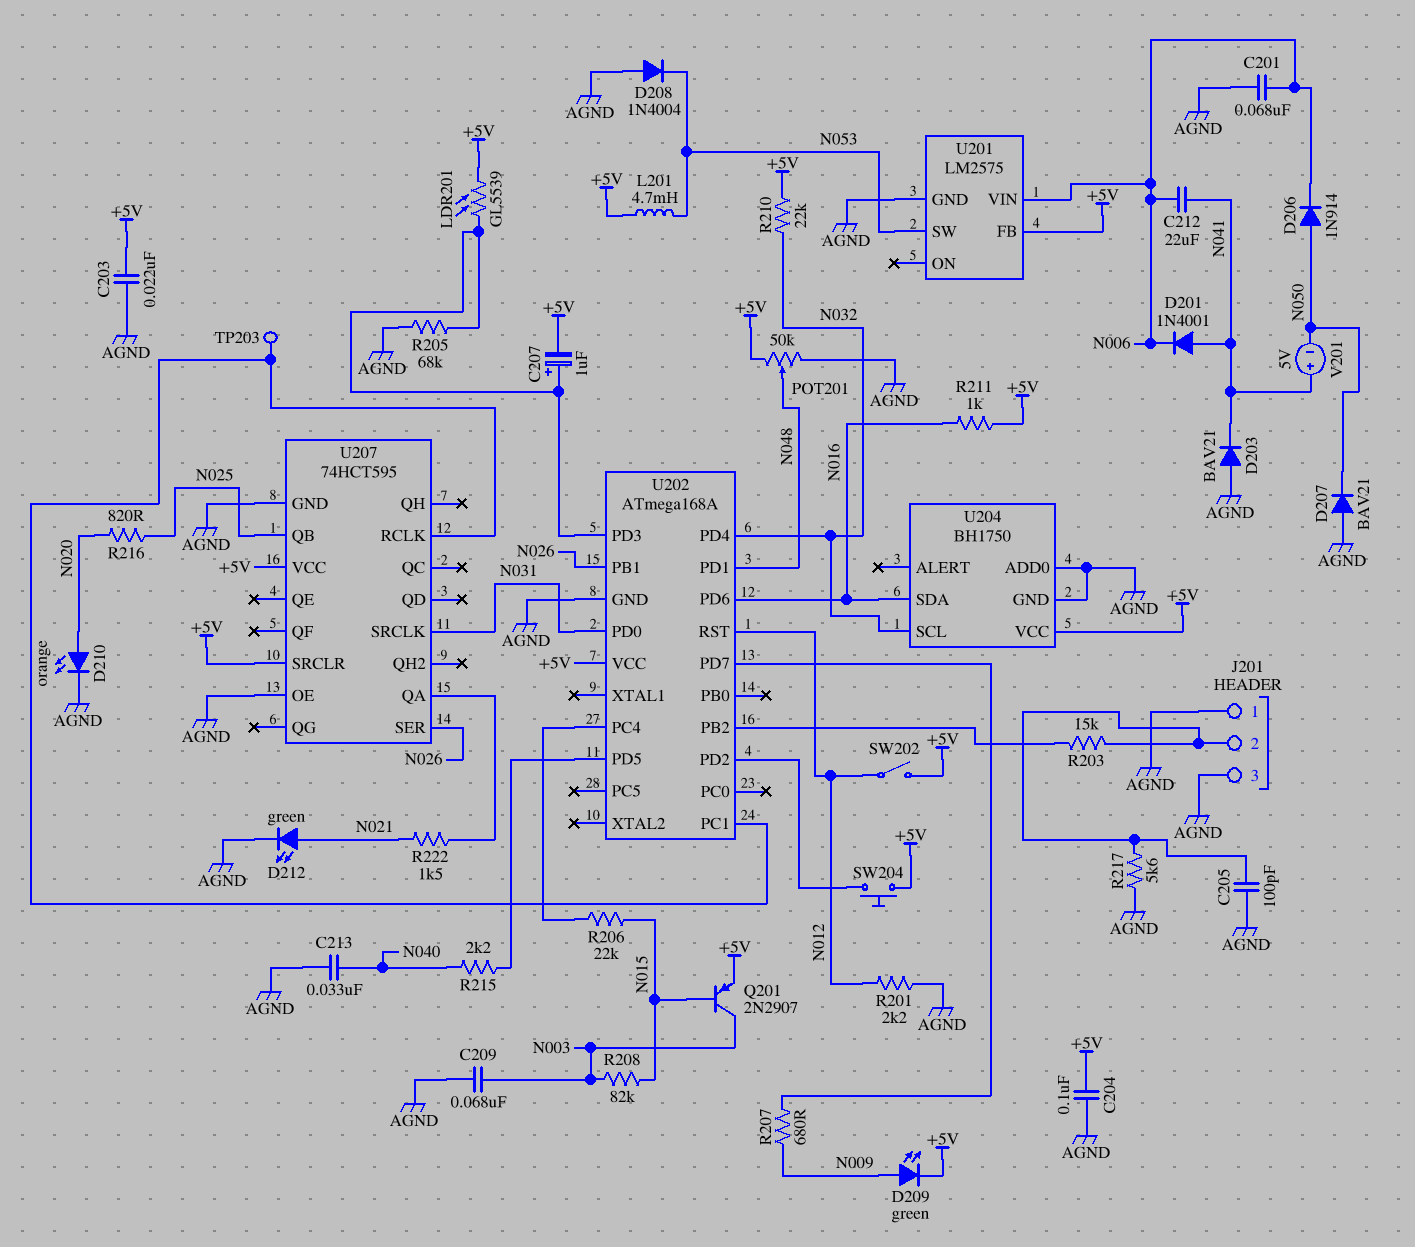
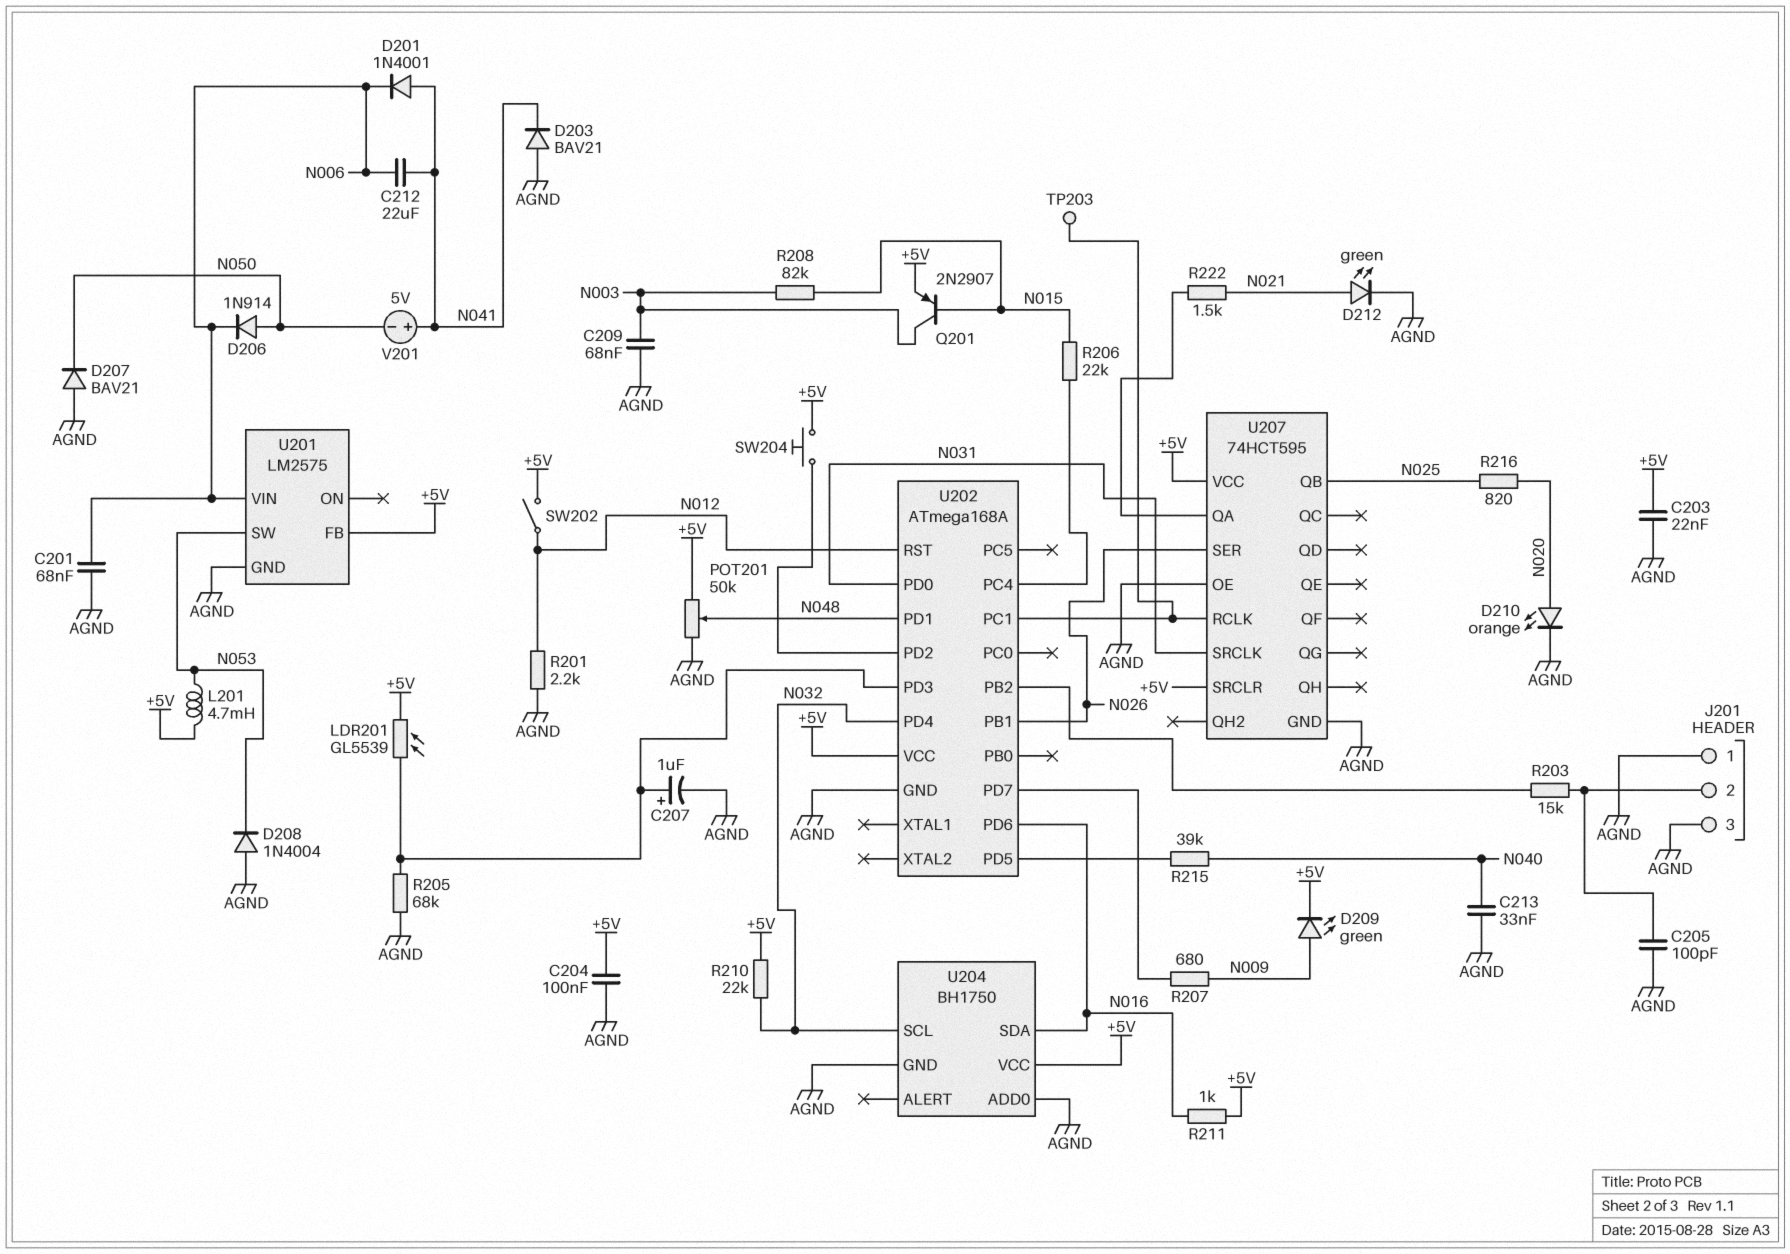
C207: 1uF (plus U202/PD3, minus +5V) -> 1uF (plus U202/PD3, minus AGND)
R215: 2.2k (N040, U202/PD5) -> 39k (N040, U202/PD5)
R217: 5.6k (AGND, J201/2) -> none

